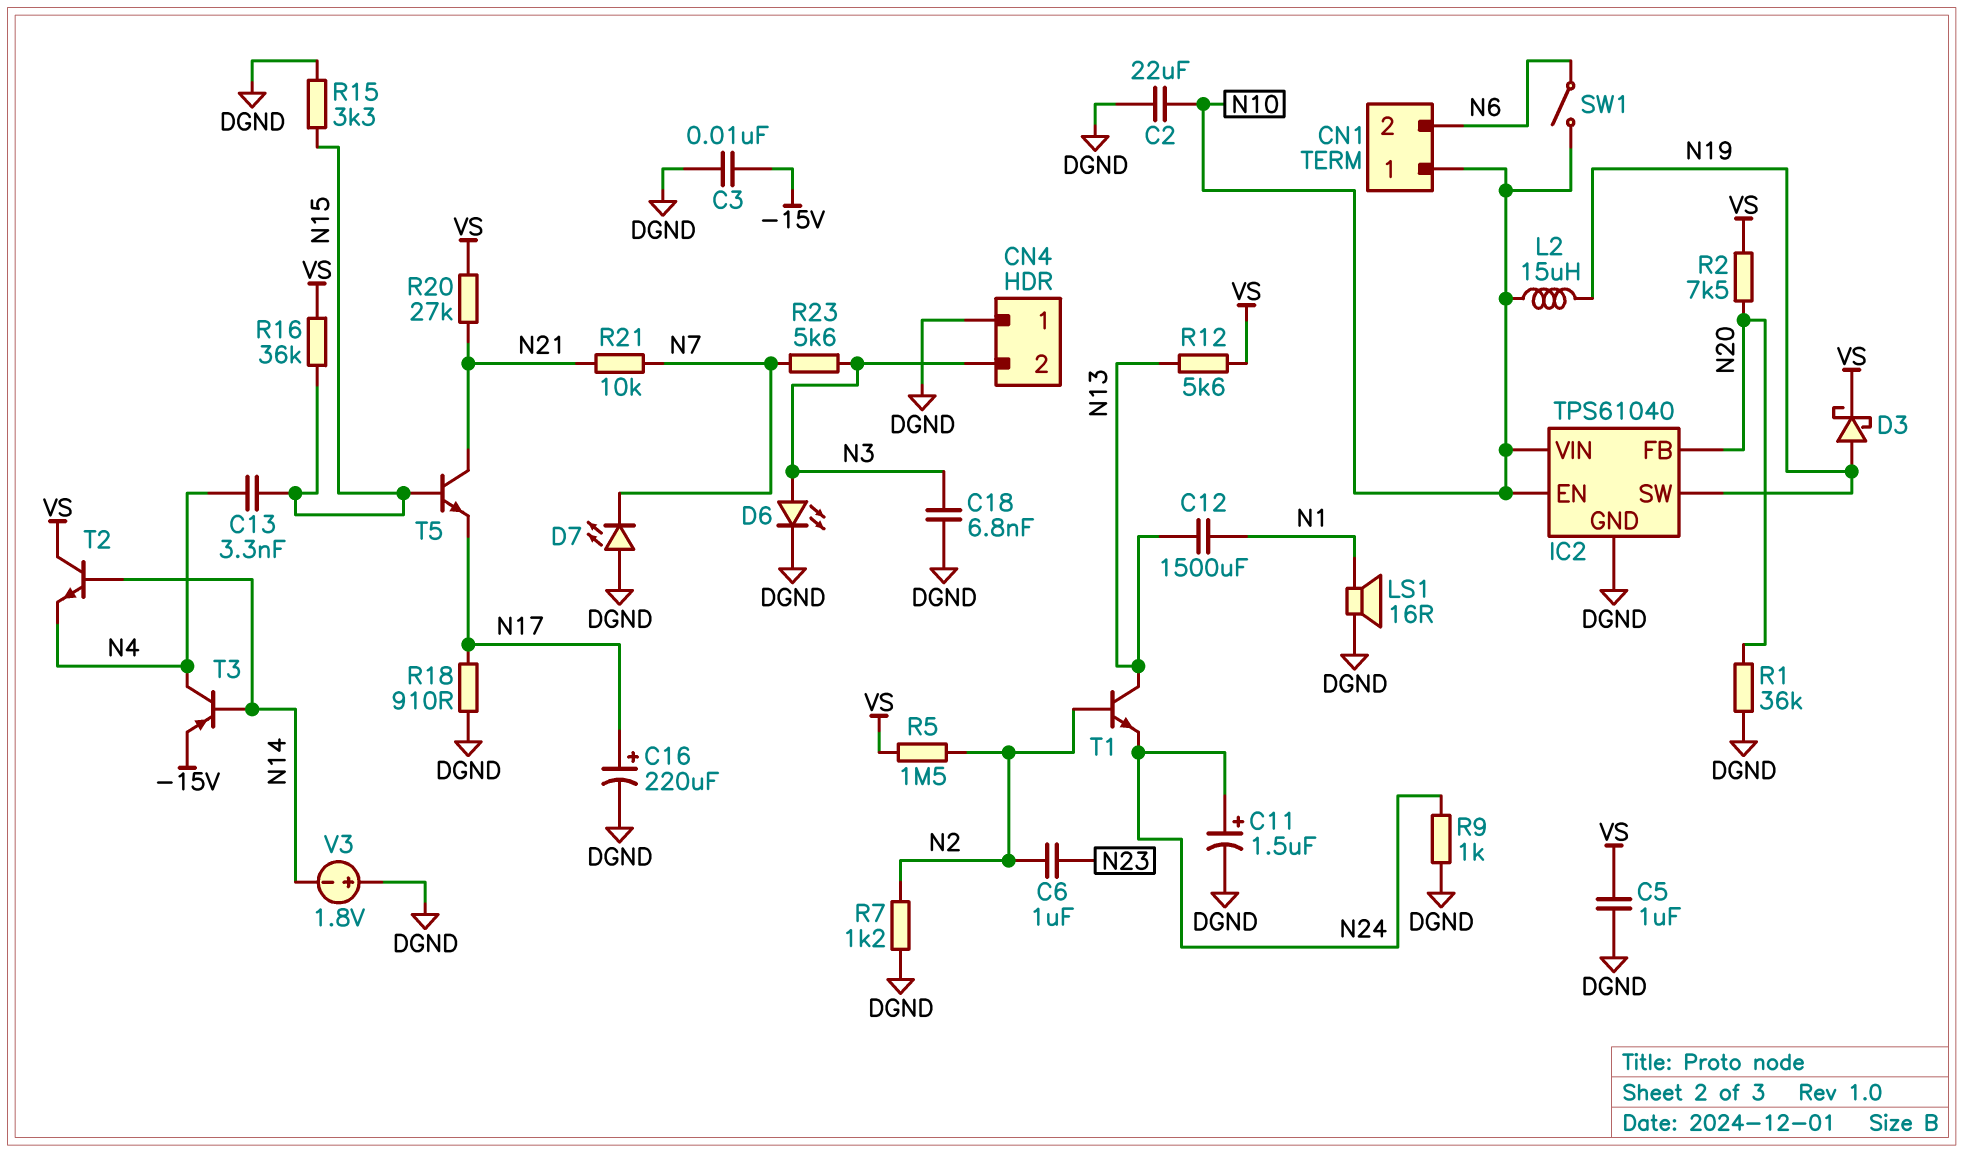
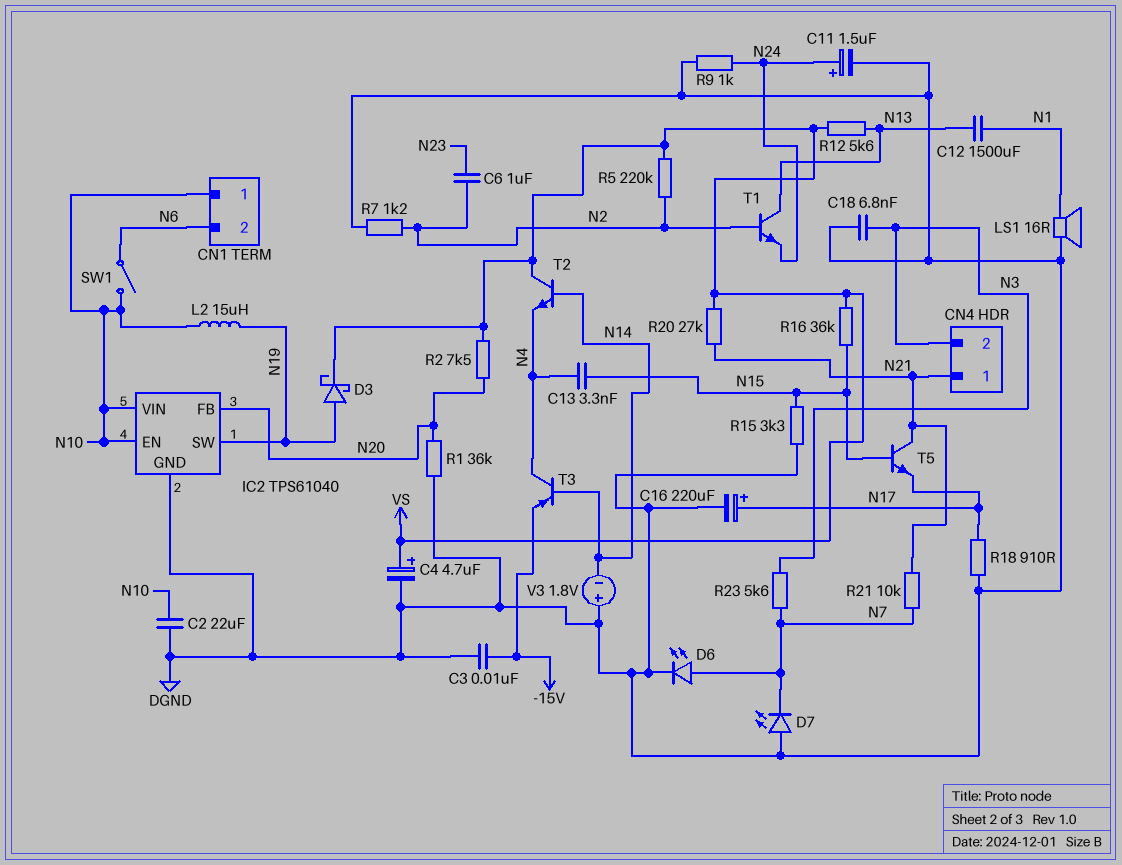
C4: none -> 4.7uF (plus VS, minus DGND)
C5: 1uF (DGND, VS) -> none
CN4 pin 1: DGND -> N21
D6: LED (A N3, K DGND) -> LED (A N7, K DGND)
R5: 1.5M (N2, VS) -> 220k (N2, VS)

